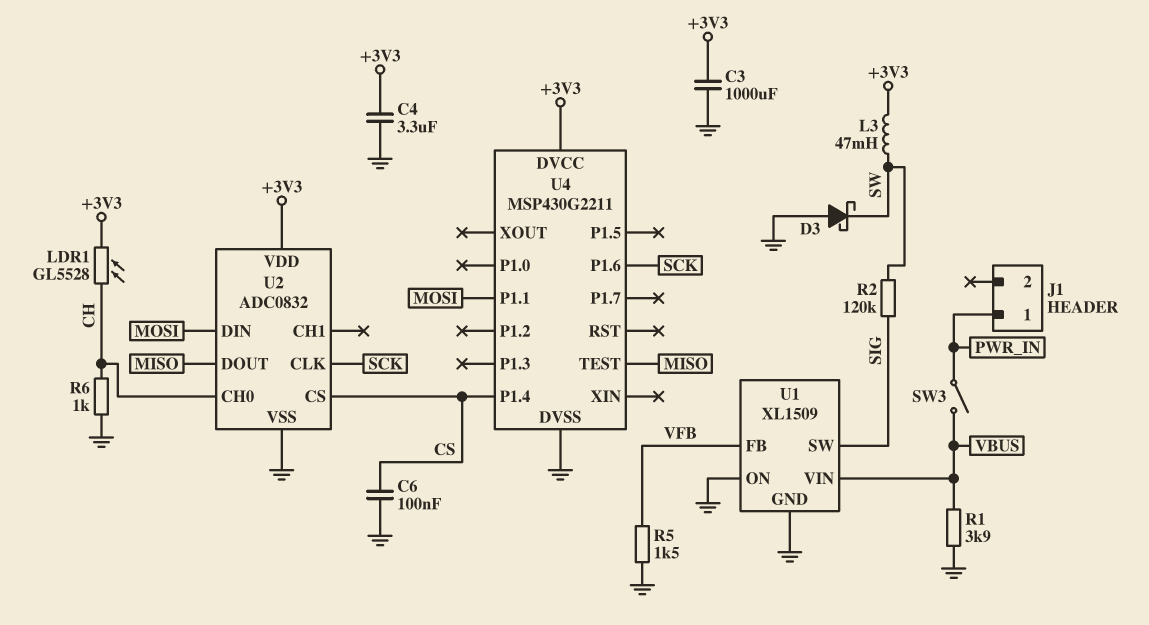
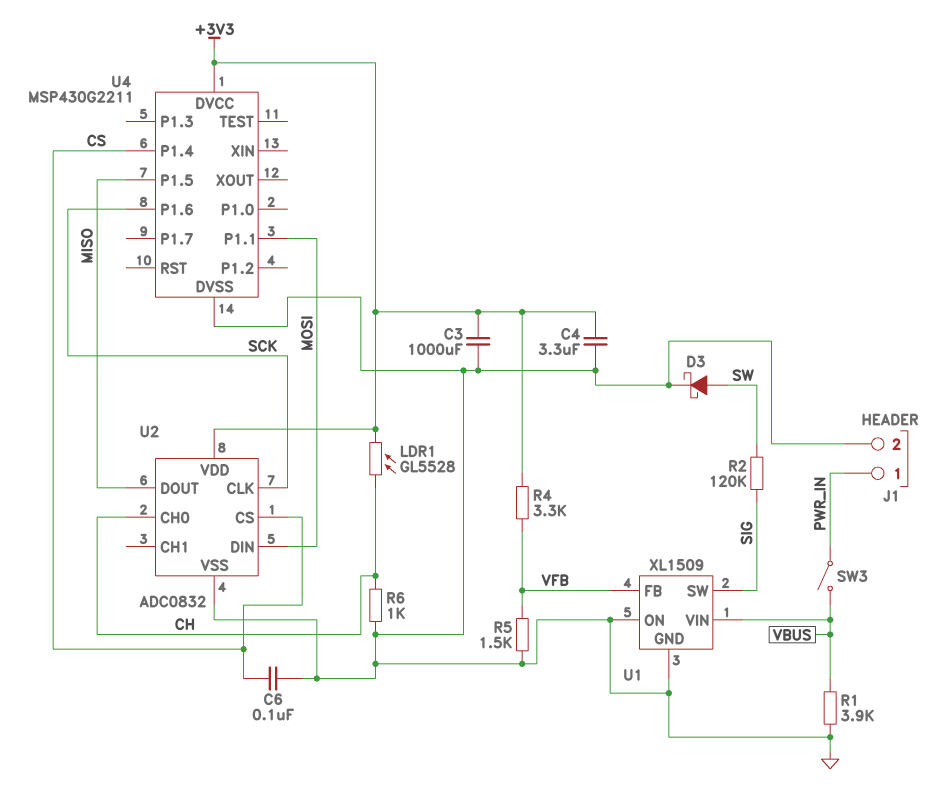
D3: schottky (A GND, K SW) -> schottky (A SW, K GND)
J1 pin 2: none -> GND
L3: 47mH (+3V3, SW) -> none
R4: none -> 3.3k (+3V3, VFB)
U4 pin P1.5: none -> MISO
U4 pin TEST: MISO -> none

